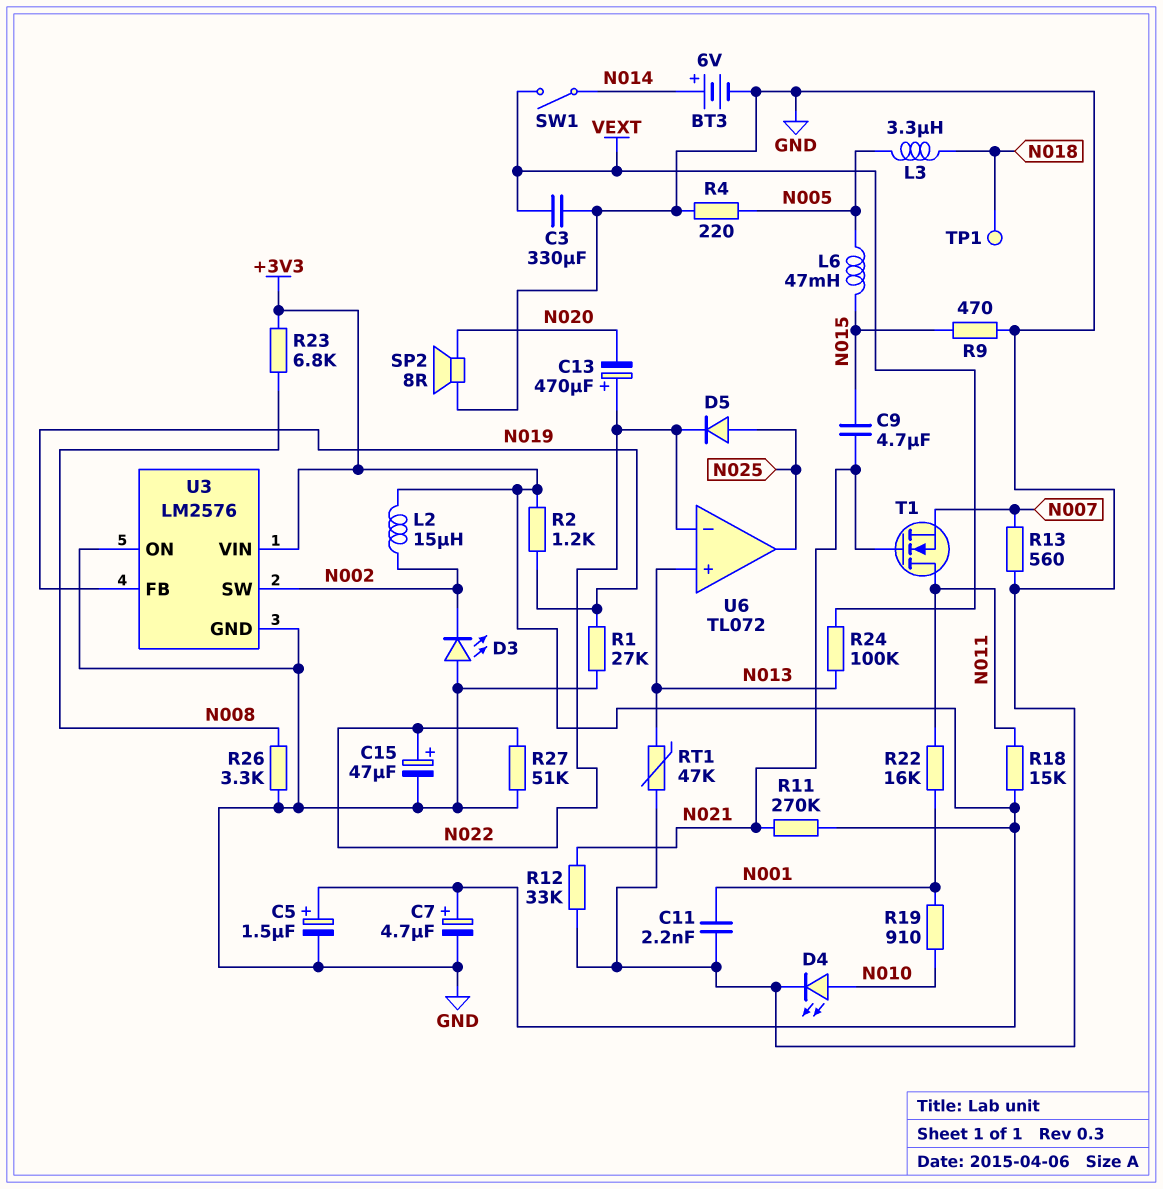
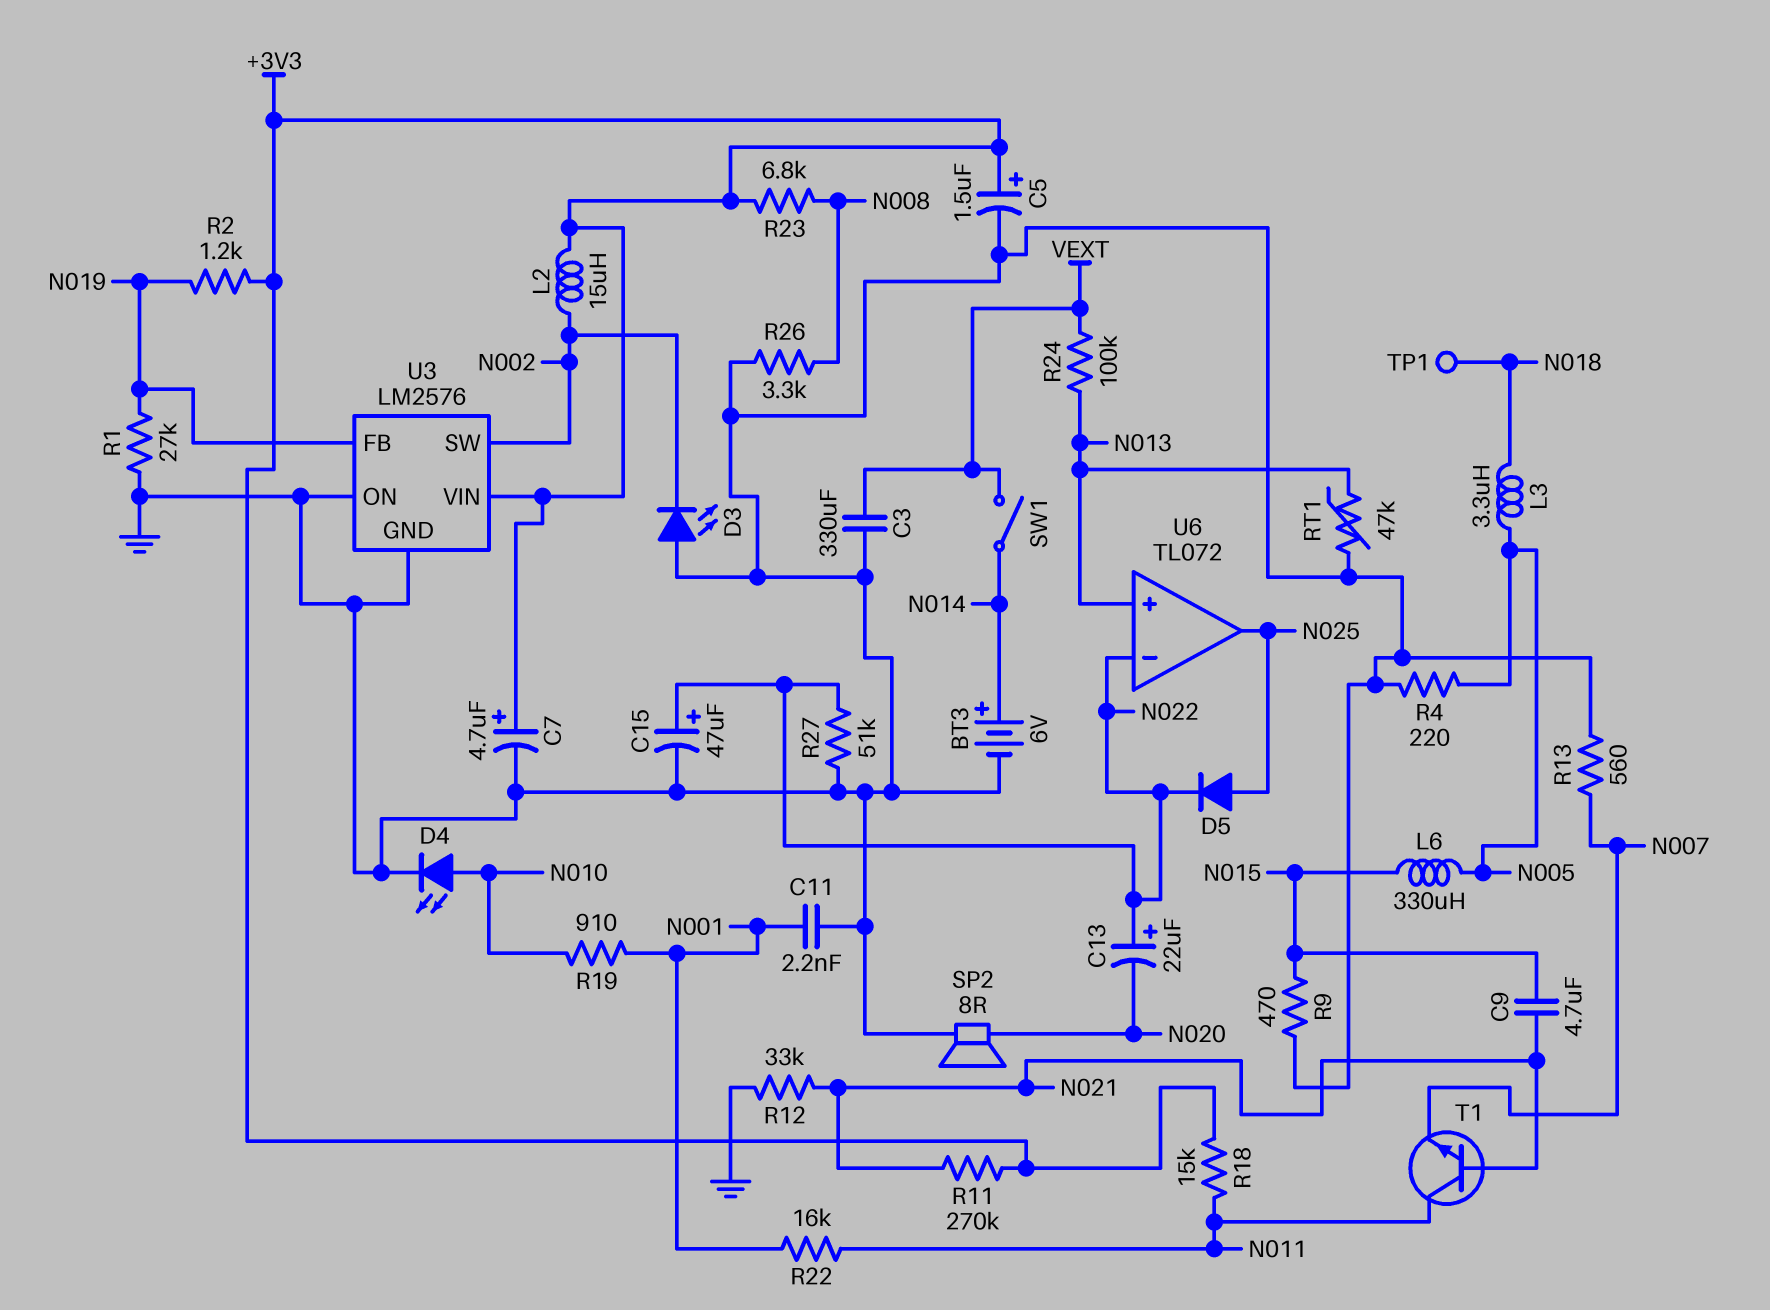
C13: 470uF (plus N022, minus N020) -> 22uF (plus N022, minus N020)
L6: 47mH (N005, N015) -> 330uH (N005, N015)
T1: NMOS (G N021, D N011, S N007) -> NPN (B N021, C N011, E N007)

